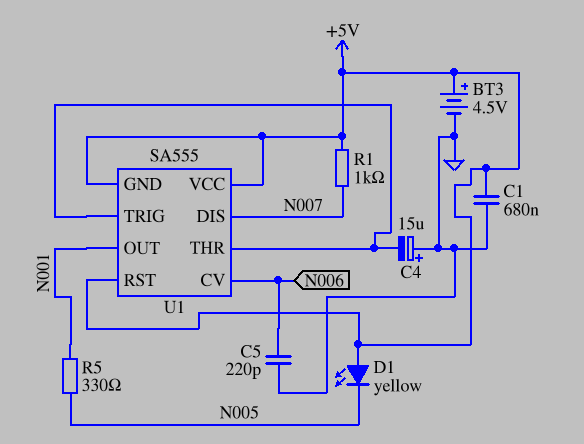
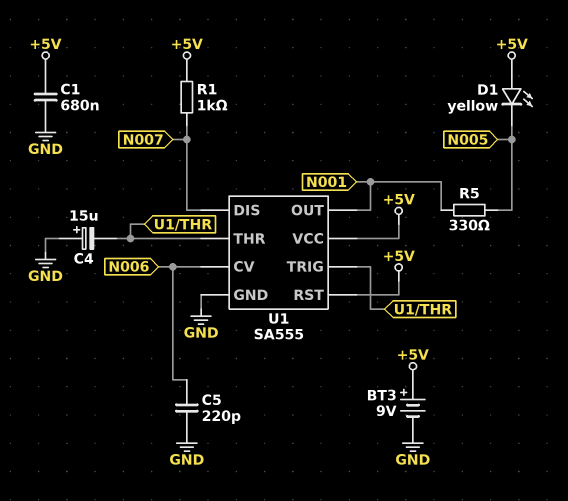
BT3: 4.5V (plus +5V, minus GND) -> 9V (plus +5V, minus GND)
U1 pin GND: +5V -> GND

